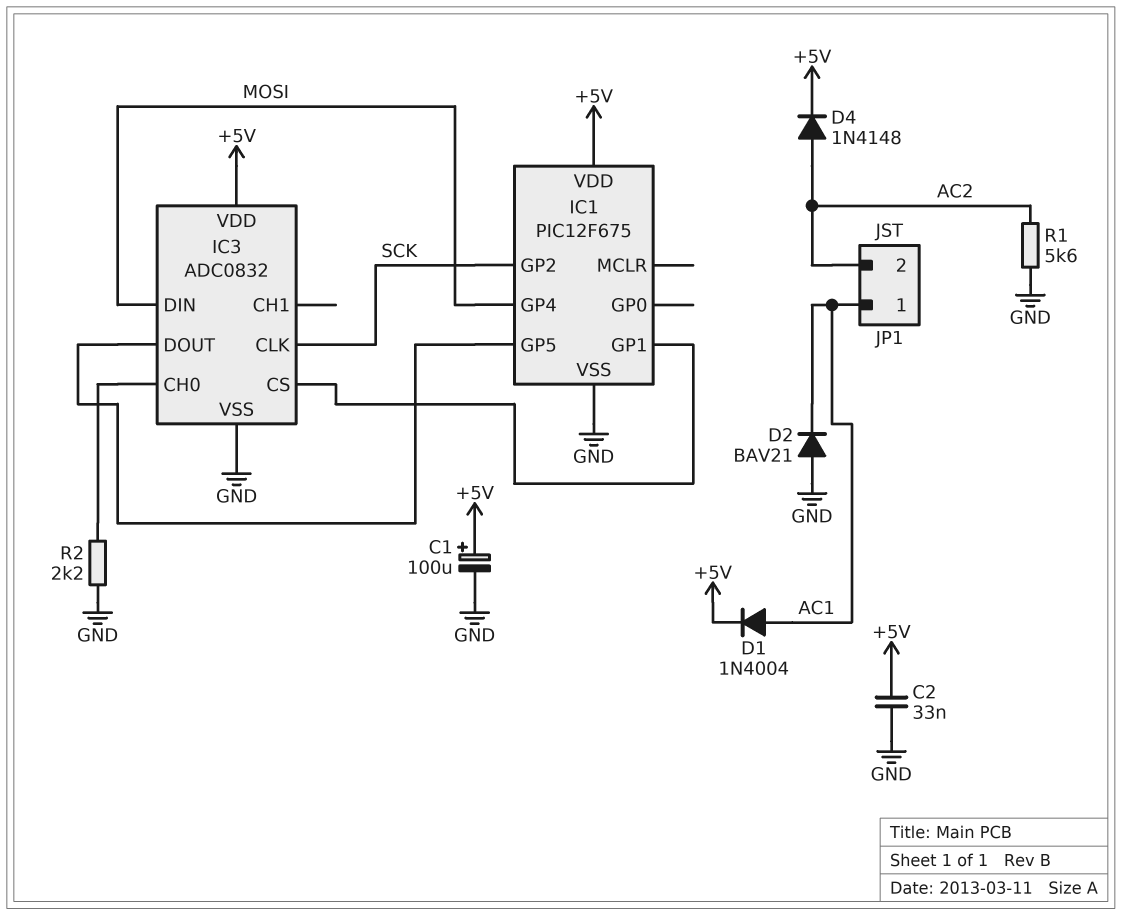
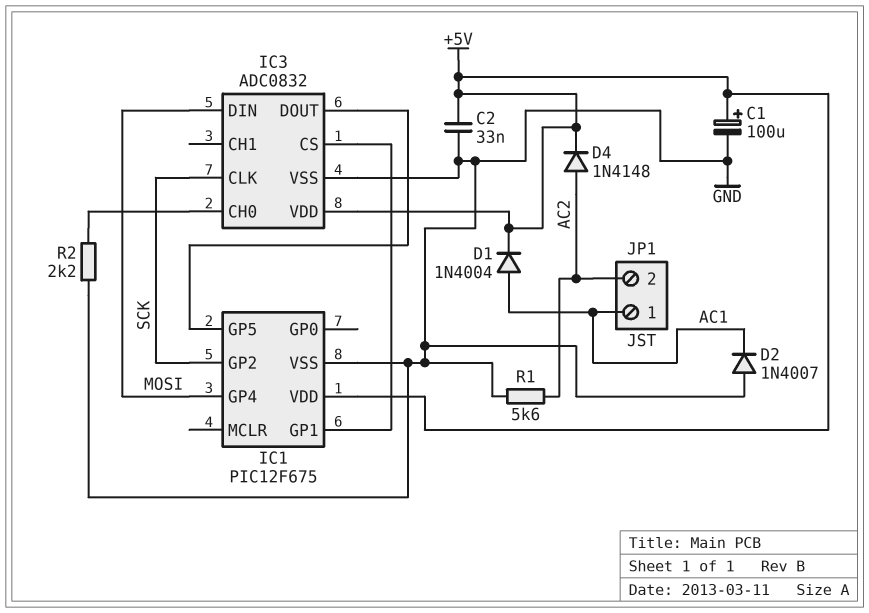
D2: diode BAV21 (A GND, K AC1) -> diode 1N4007 (A GND, K AC1)

